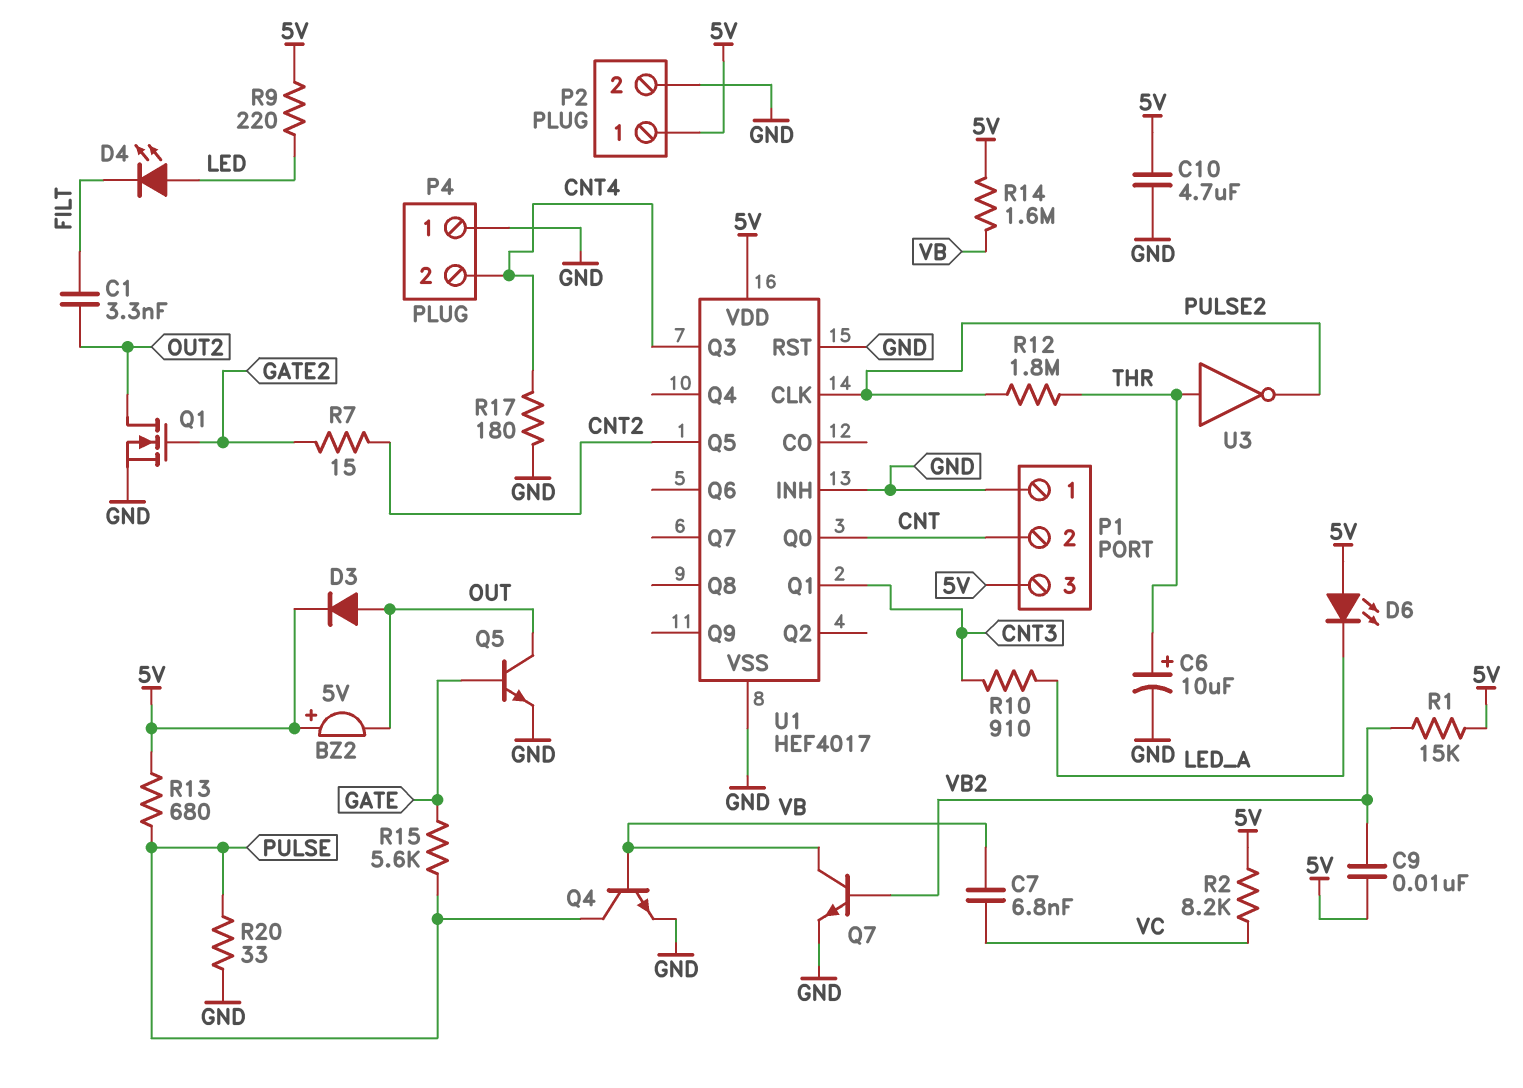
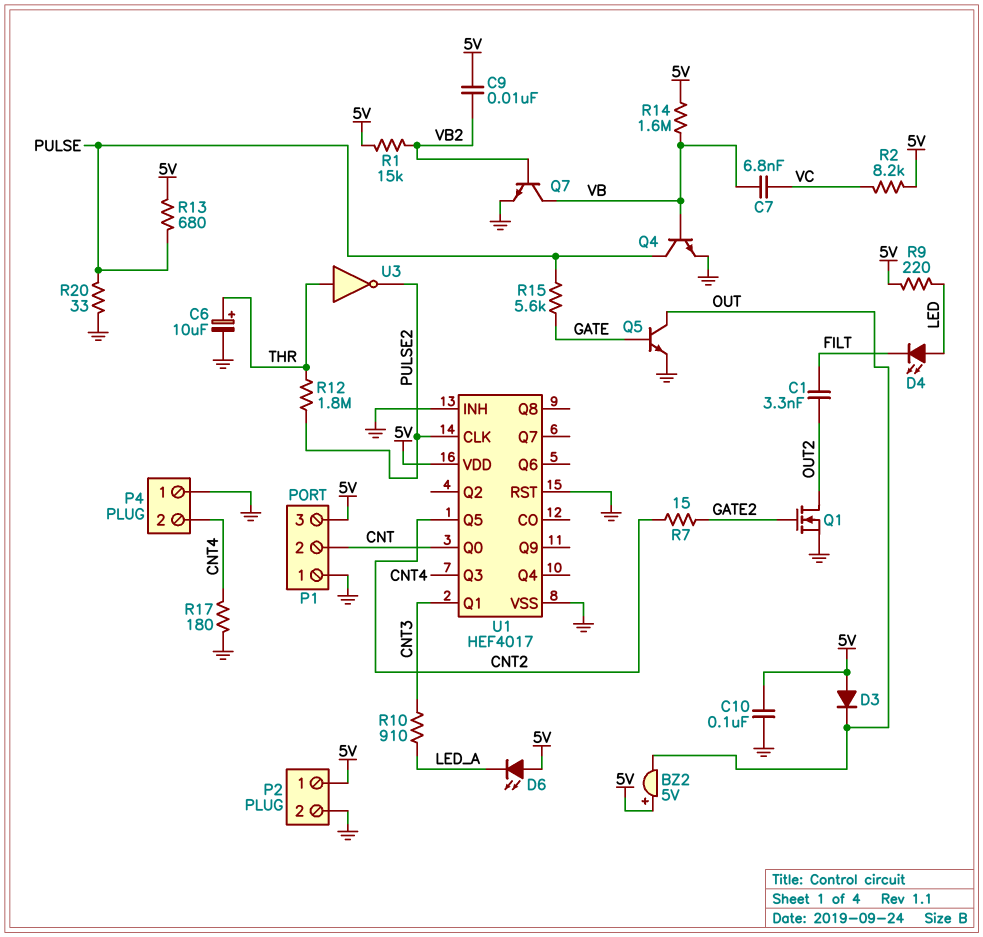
C10: 4.7uF (5V, GND) -> 100nF (5V, GND)
D3: diode (A OUT, K 5V) -> diode (A 5V, K OUT)

